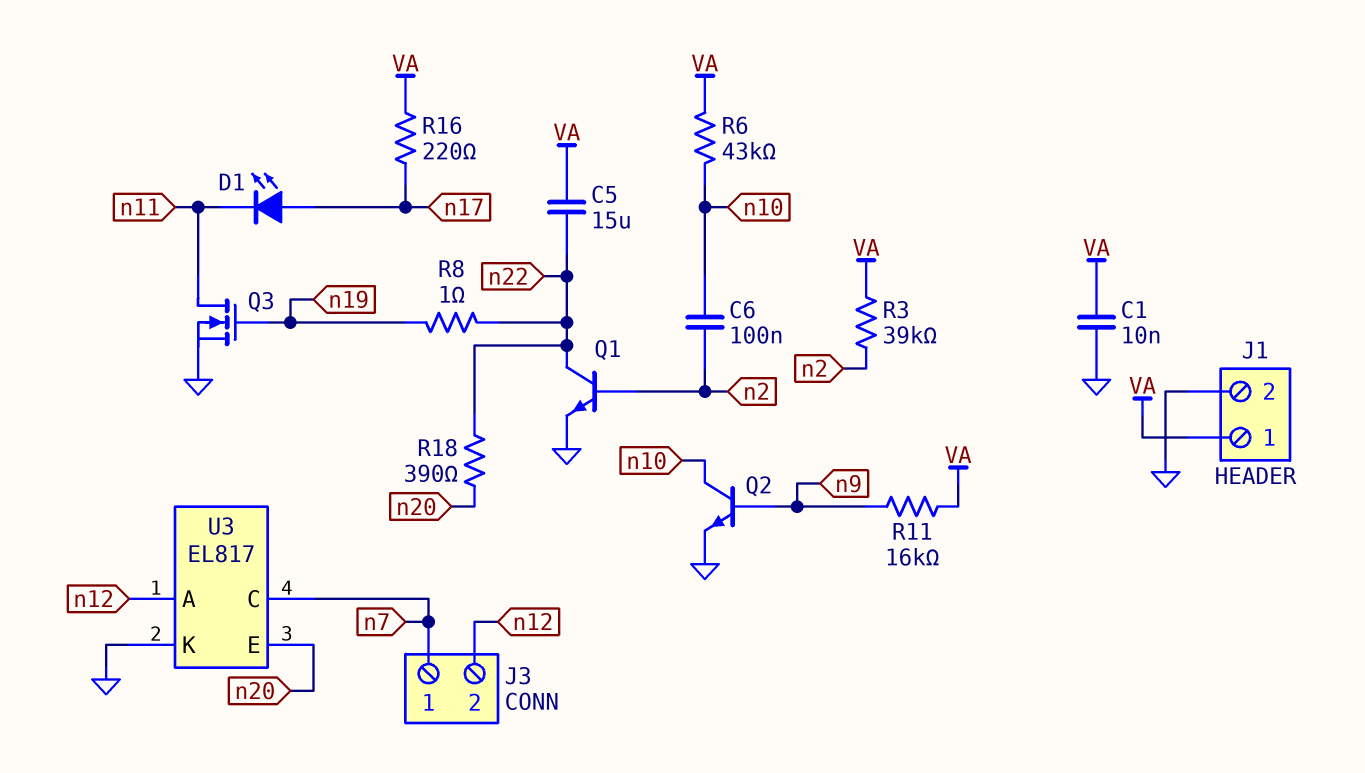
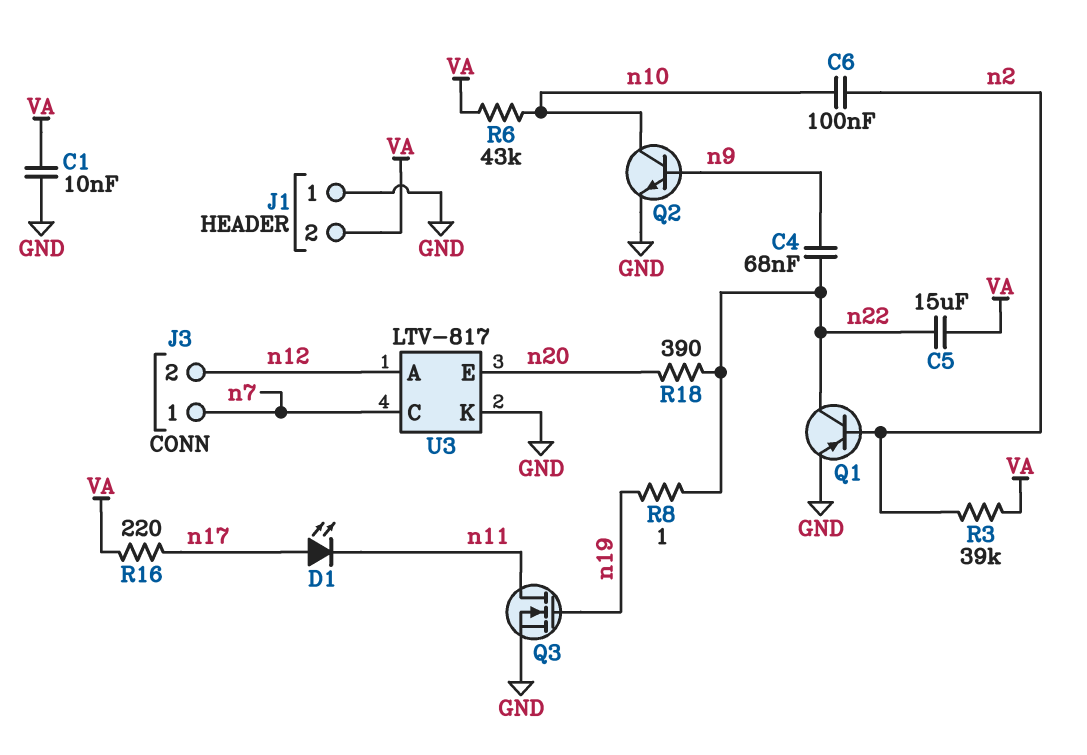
C4: none -> 68nF (n9, n22)
J1 pin 1: VA -> GND
J1 pin 2: GND -> VA
Q1: NPN (B n2, C n22, E GND) -> PNP (B n2, C n22, E GND)
R11: 16k (VA, n9) -> none
U3: EL817 -> LTV-817

